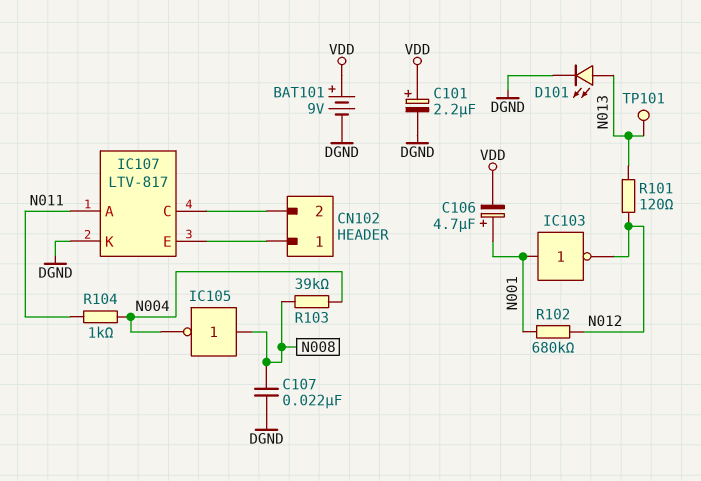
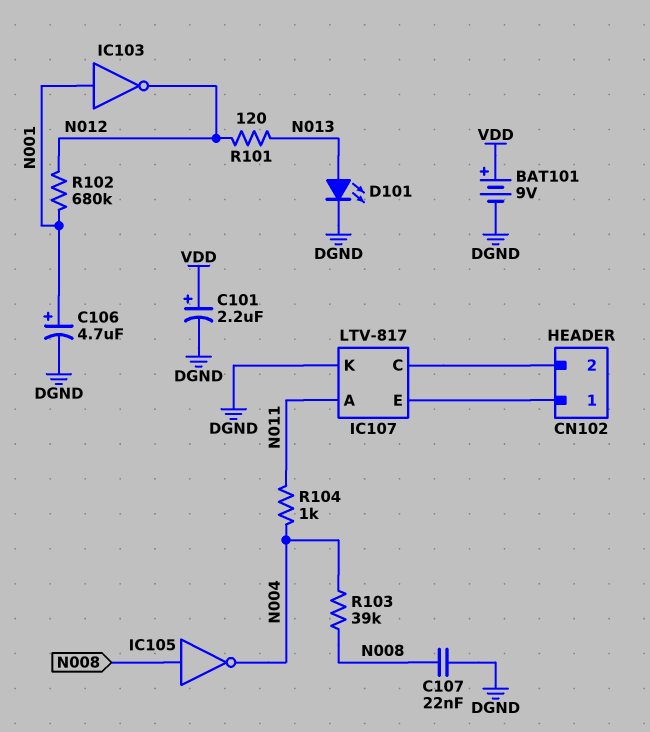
C106: 4.7uF (plus N001, minus VDD) -> 4.7uF (plus N001, minus DGND)
TP101: test point (N013) -> none

